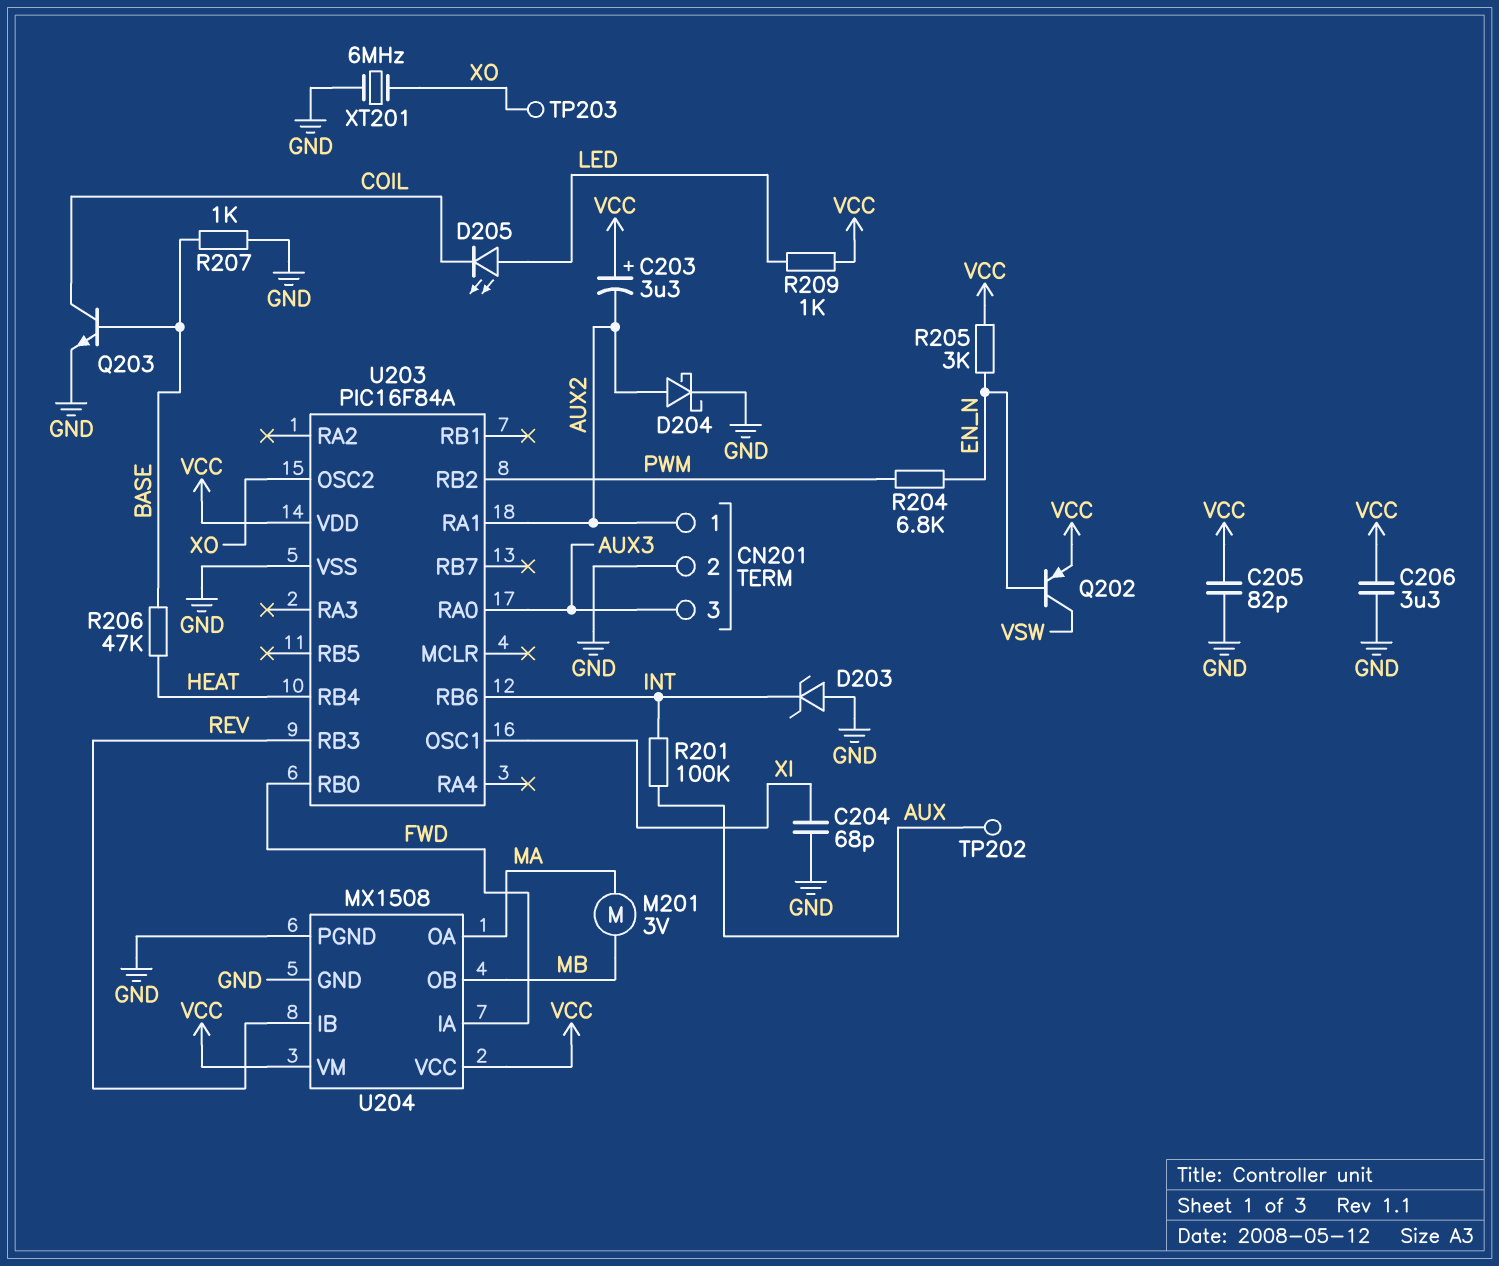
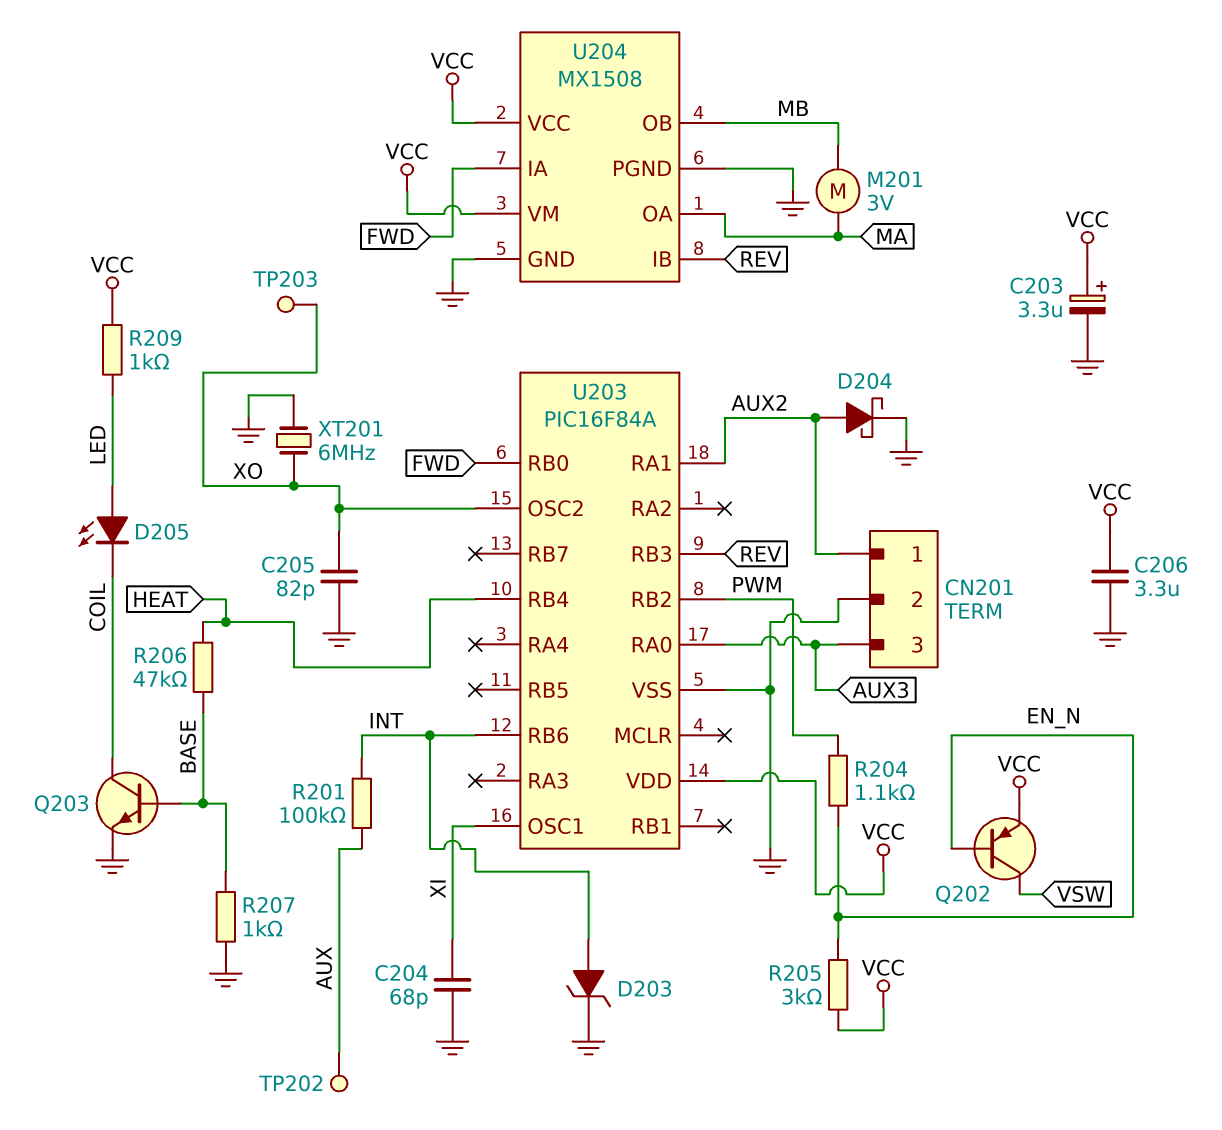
C203: 3.3uF (plus VCC, minus AUX2) -> 3.3uF (plus VCC, minus GND)
C205: 82pF (GND, VCC) -> 82pF (GND, XO)
D203: zener (A GND, K INT) -> zener (A INT, K GND)
R204: 6.8k (EN_N, PWM) -> 1.1k (EN_N, PWM)

